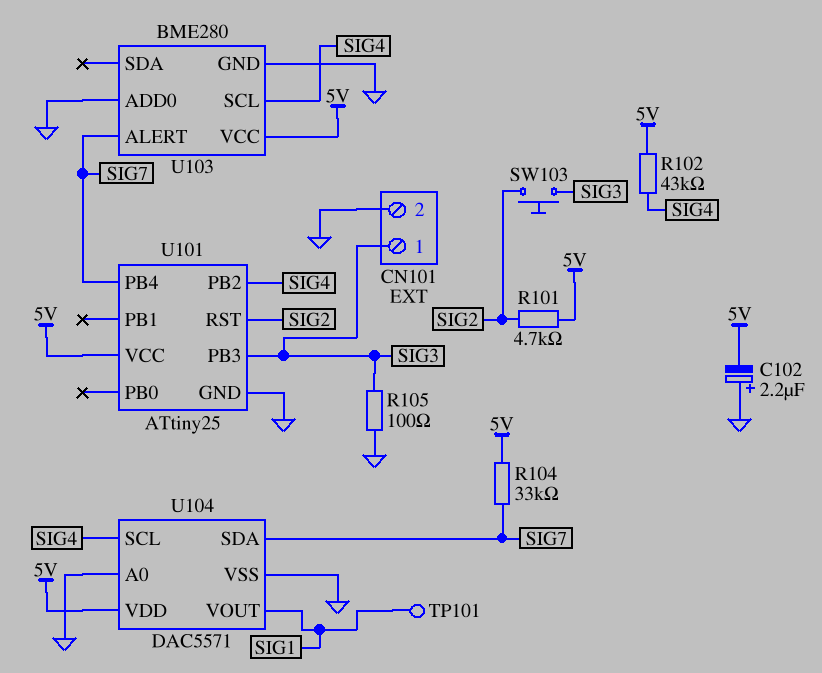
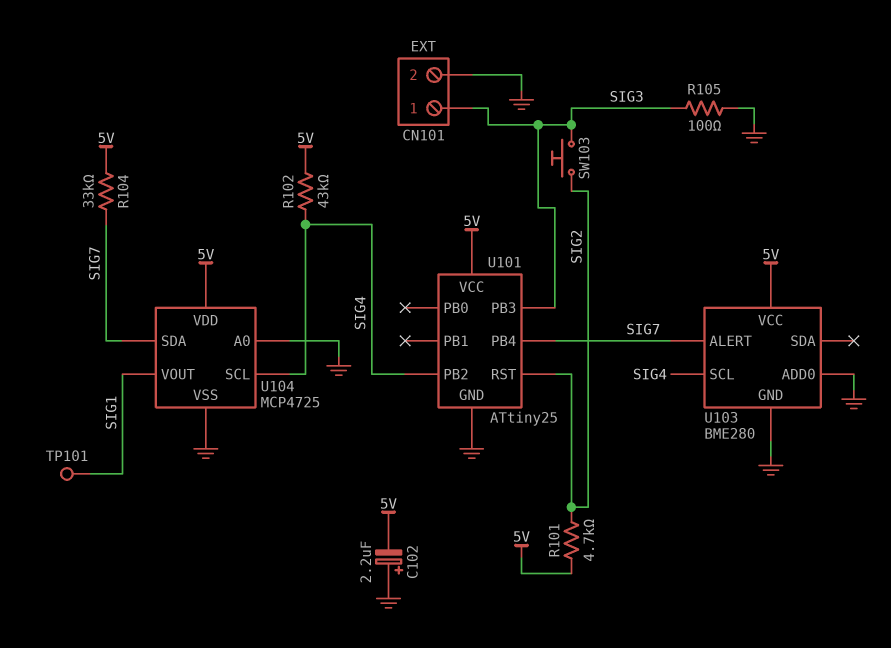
U104: DAC5571 -> MCP4725

